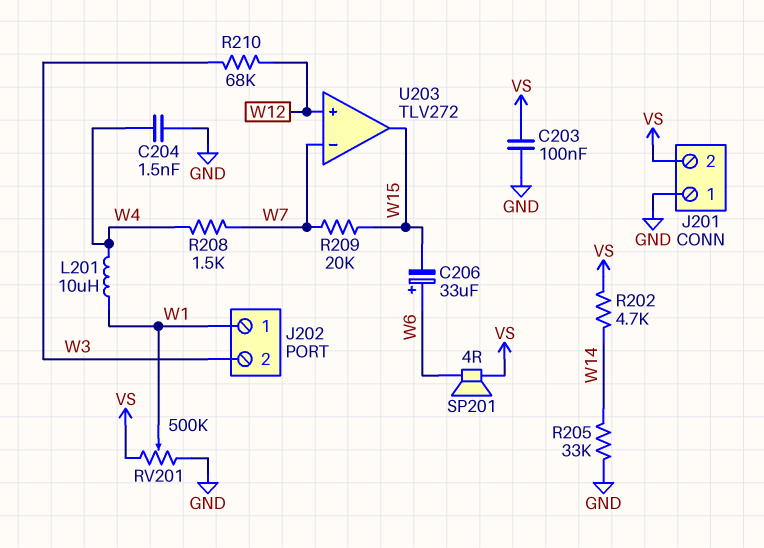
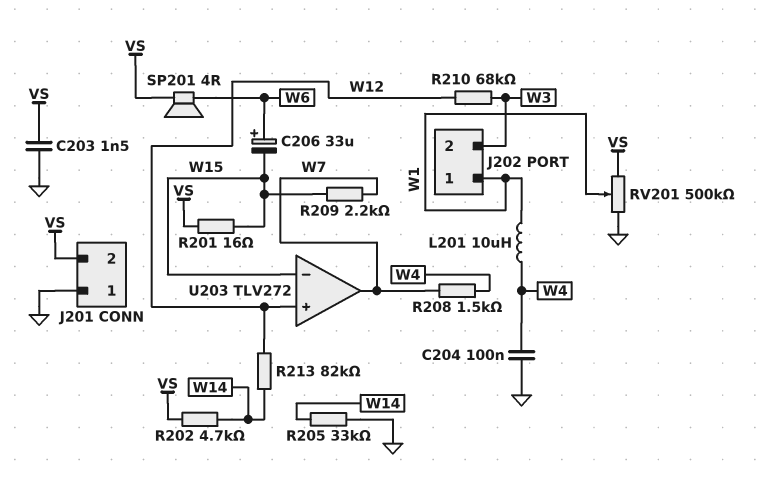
C203: 100nF (GND, VS) -> 1.5nF (GND, VS)
C204: 1.5nF (GND, W4) -> 100nF (GND, W4)
R201: none -> 16 (VS, W15)
R209: 20k (W7, W15) -> 2.2k (W7, W15)
R213: none -> 82k (W12, W14)
U203 pin in-: W7 -> W15
U203 pin out: W15 -> W7

